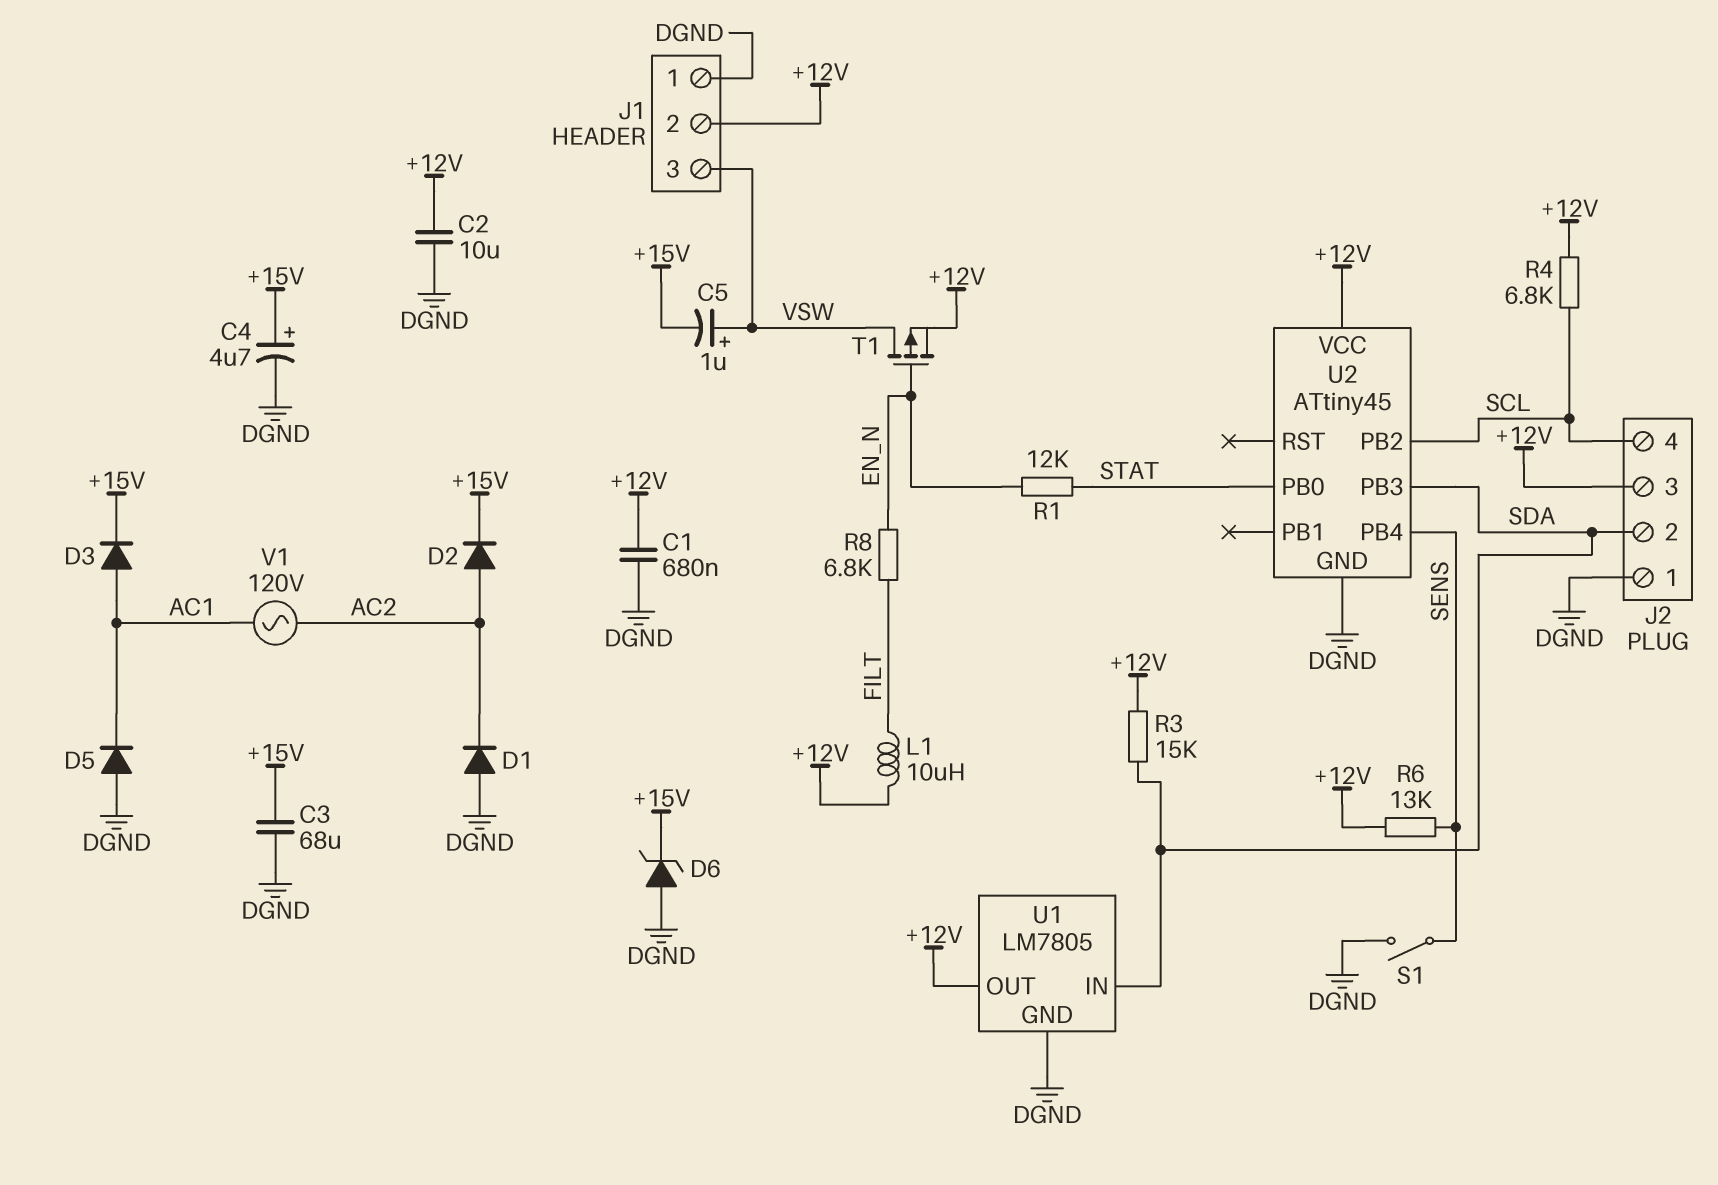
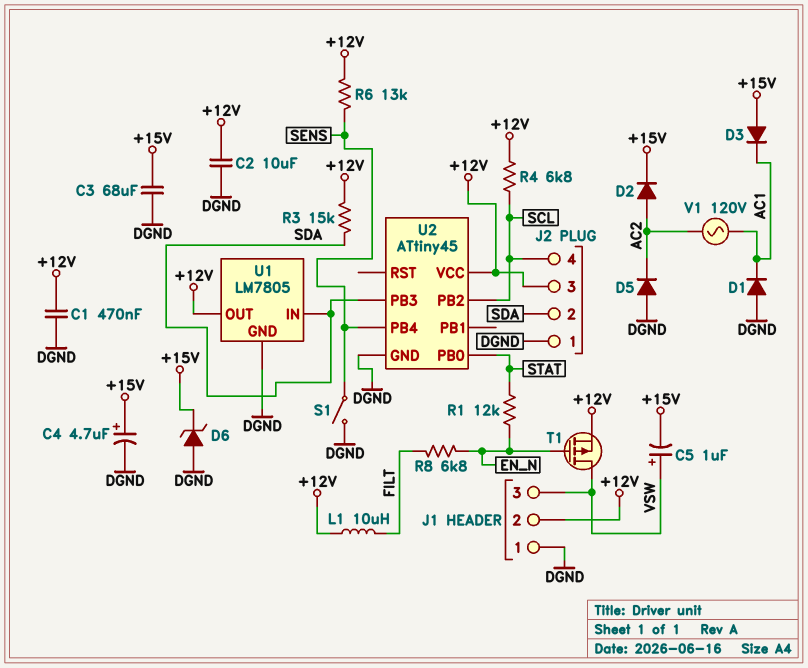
C1: 680nF (+12V, DGND) -> 470nF (+12V, DGND)
D1: diode (A DGND, K AC2) -> diode (A DGND, K AC1)
D3: diode (A AC1, K +15V) -> diode (A +15V, K AC1)
D5: diode (A DGND, K AC1) -> diode (A DGND, K AC2)

